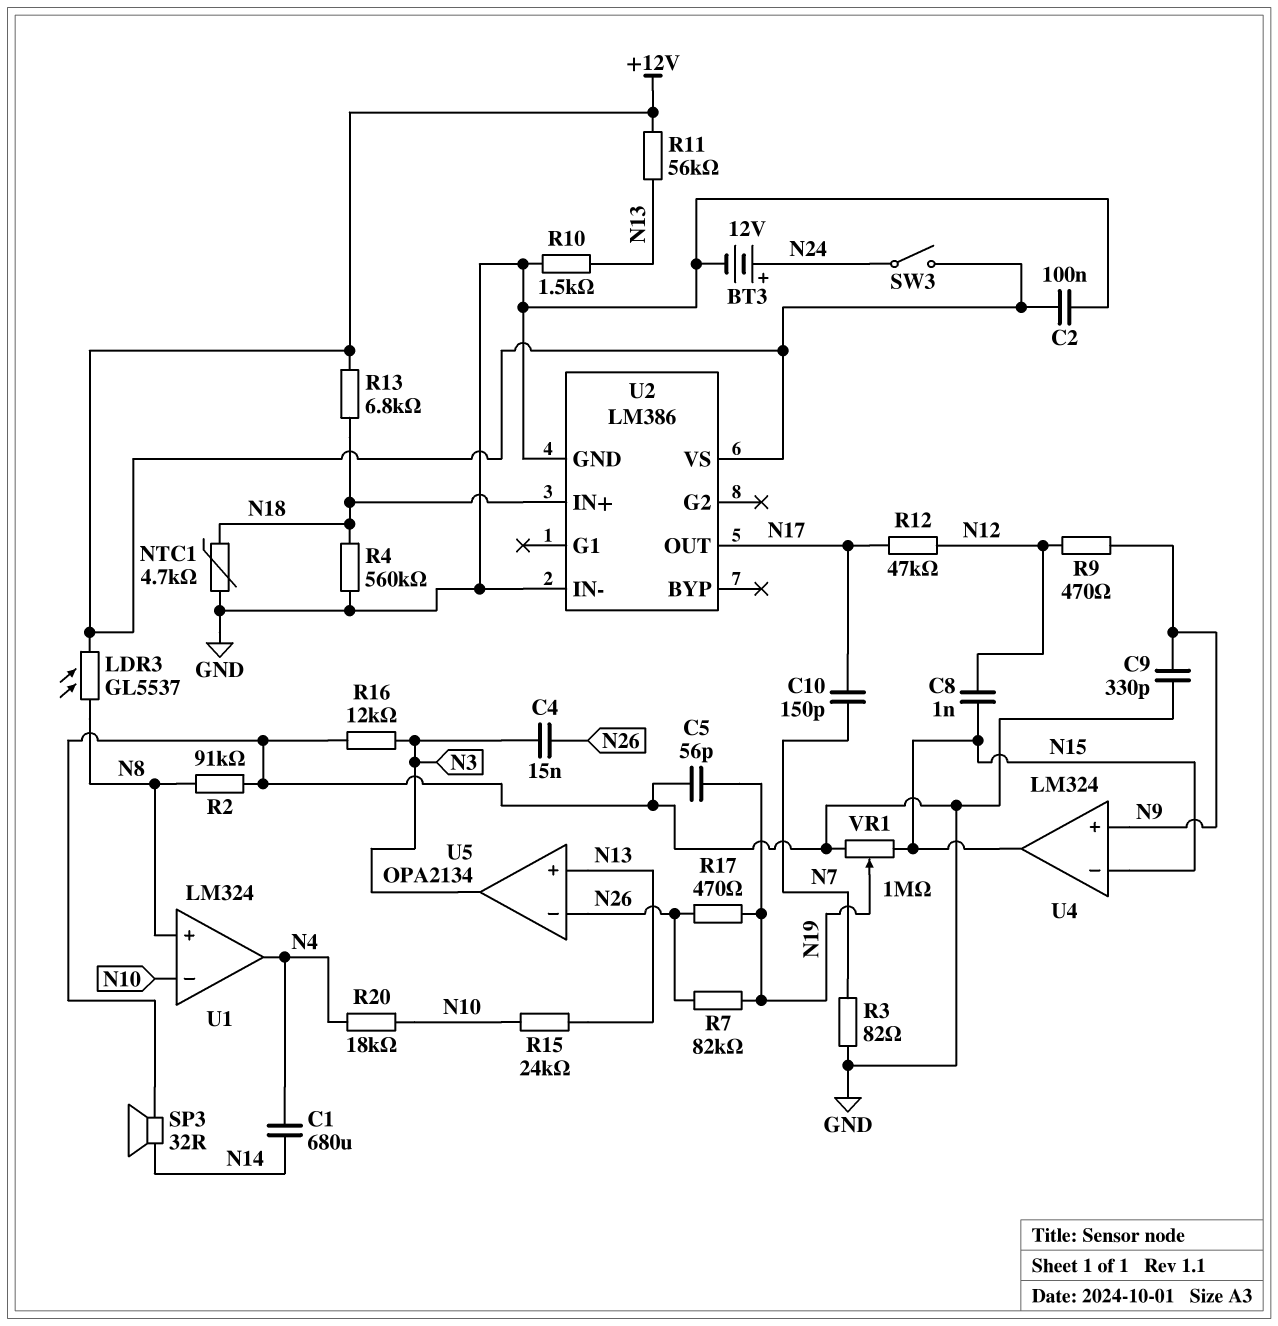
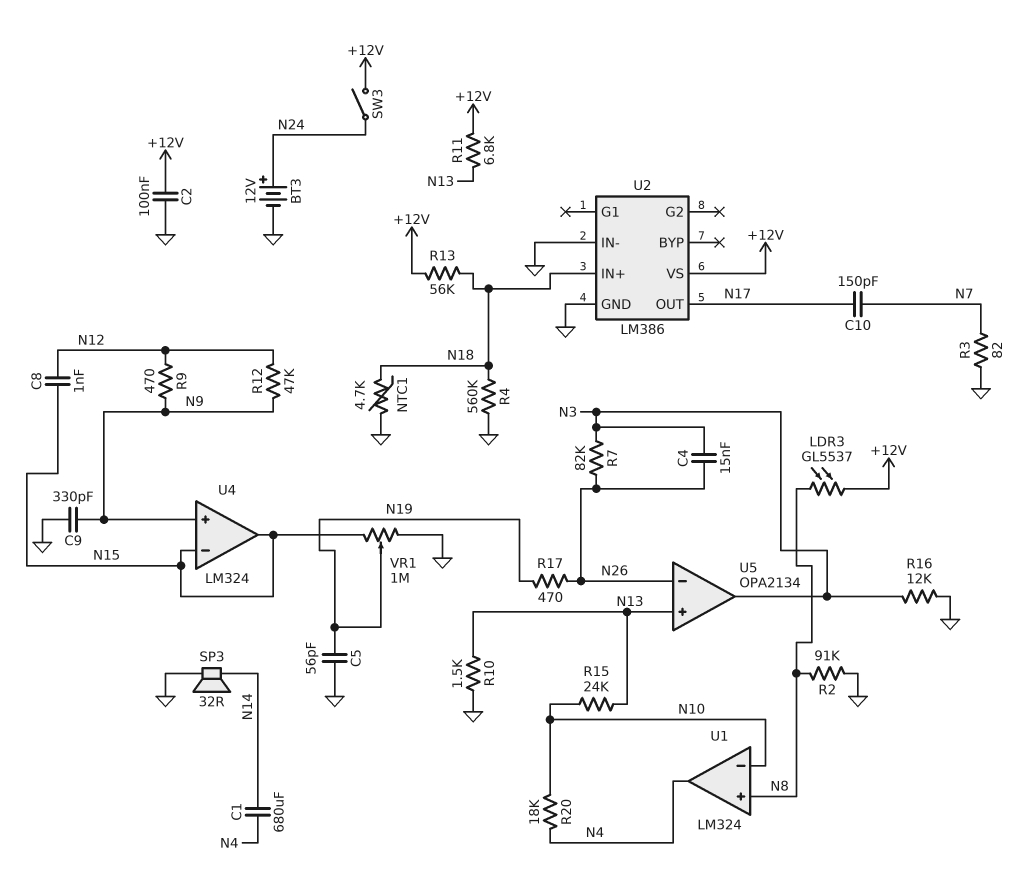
R7: 82k (N19, N26) -> 82k (N3, N26)
R11: 56k (+12V, N13) -> 6.8k (+12V, N13)
R12: 47k (N12, N17) -> 47k (N9, N12)
R13: 6.8k (+12V, N18) -> 56k (+12V, N18)

